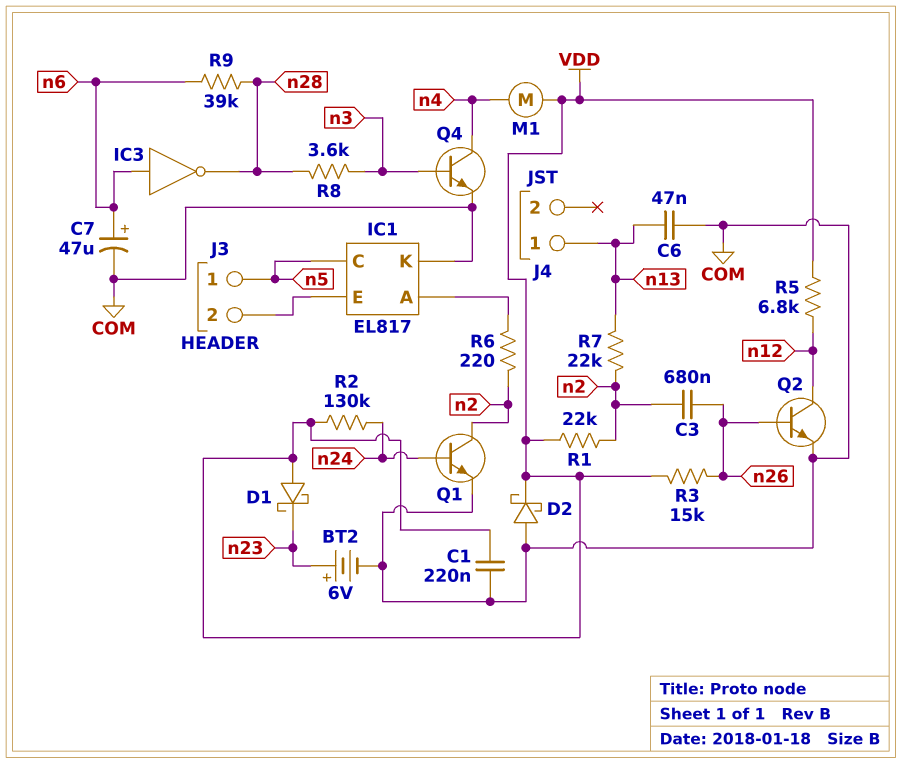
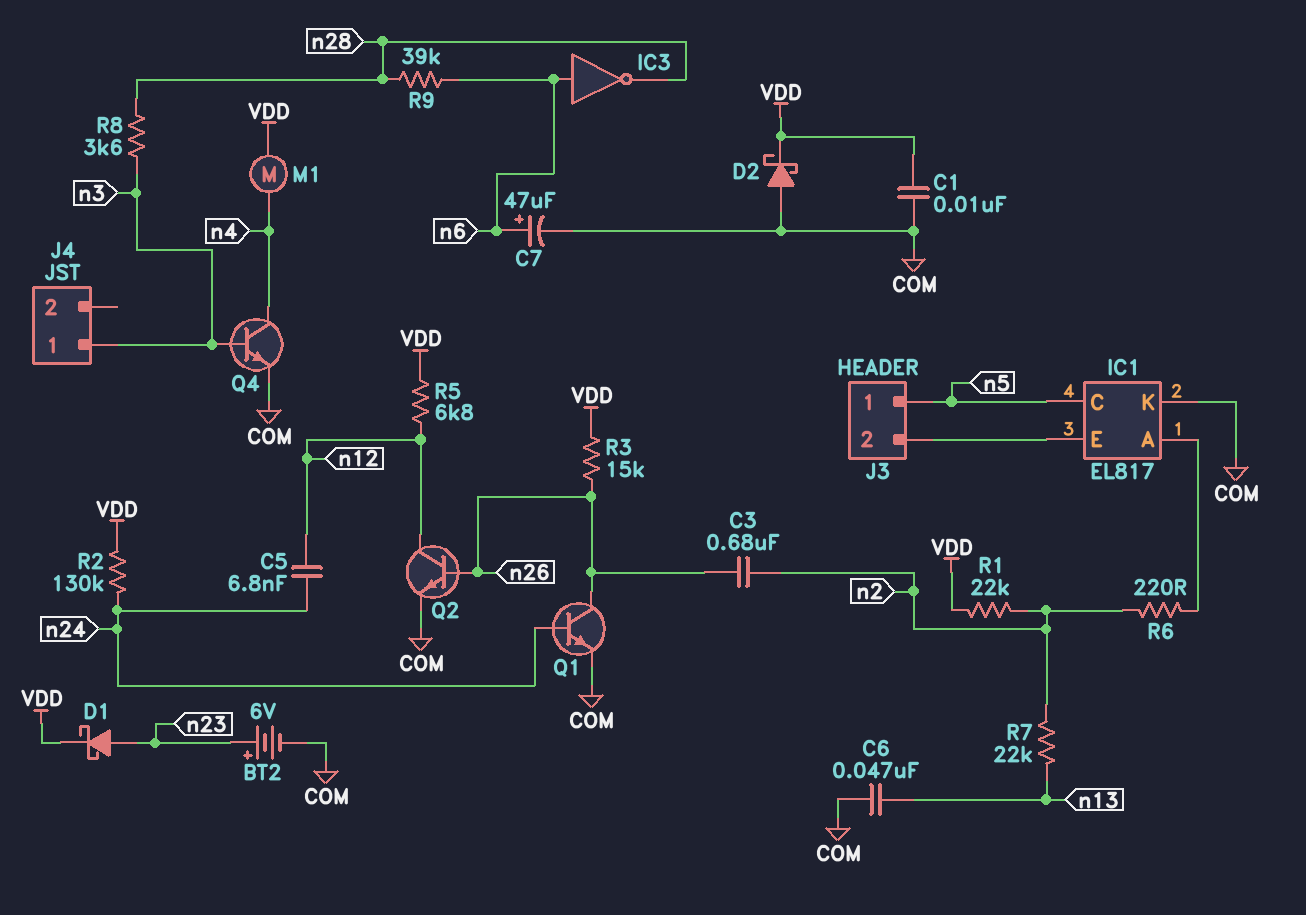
C1: 220nF (COM, VDD) -> 10nF (COM, VDD)
C5: none -> 6.8nF (n12, n24)
D1: schottky (A VDD, K n23) -> schottky (A n23, K VDD)
J4 pin 1: n13 -> n3
Q1: NPN (B n24, C n2, E COM) -> NPN (B n24, C n26, E COM)

